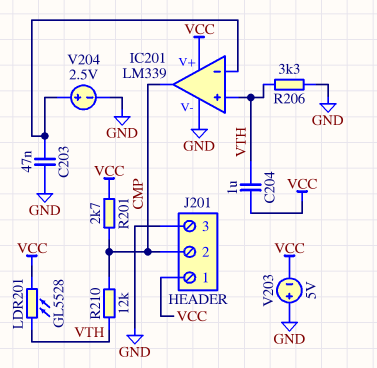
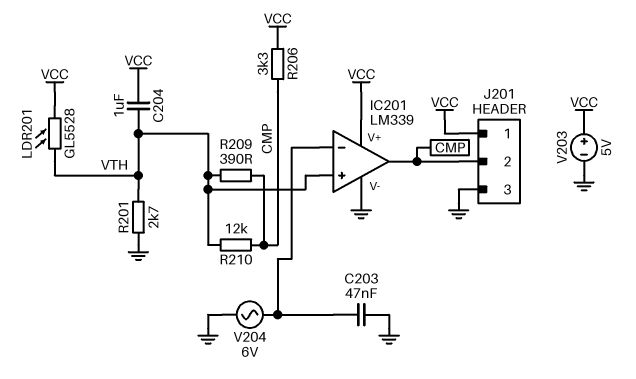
R201: 2.7k (CMP, VCC) -> 2.7k (GND, VTH)
R206: 3.3k (GND, VTH) -> 3.3k (CMP, VCC)
R209: none -> 390 (CMP, VTH)
V203: 5V (plus GND, minus VCC) -> 5V (plus VCC, minus GND)
V204: 2.5V (plus IC201/in-, minus GND) -> AC 6V (GND, IC201/in-)

